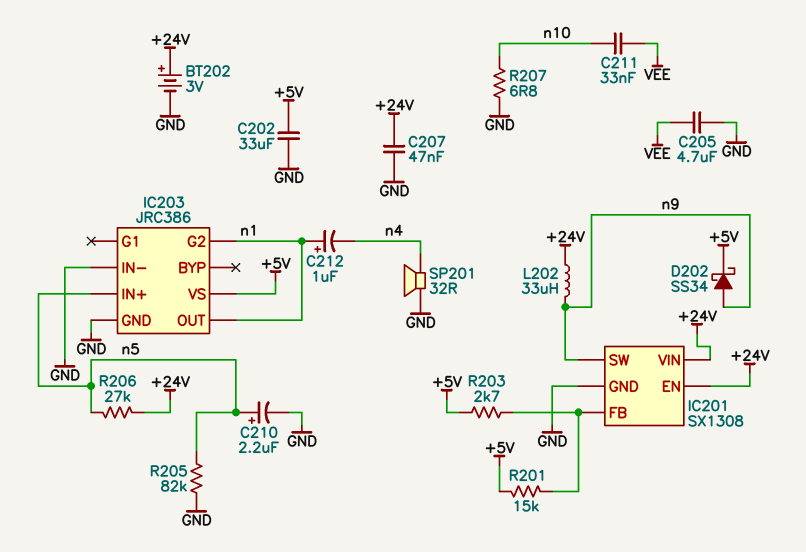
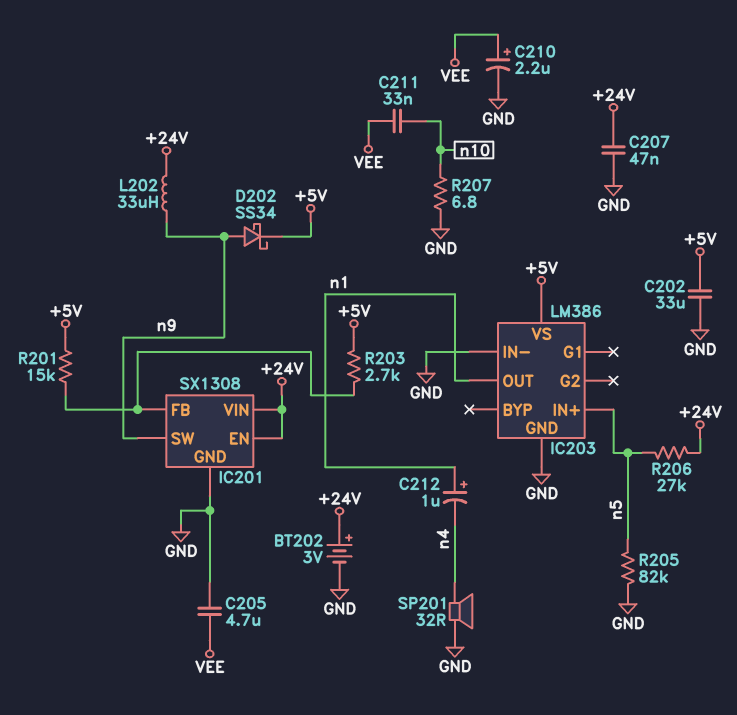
C210: 2.2uF (plus n5, minus GND) -> 2.2uF (plus VEE, minus GND)
IC203: JRC386 -> LM386
IC203 pin G2: n1 -> none

